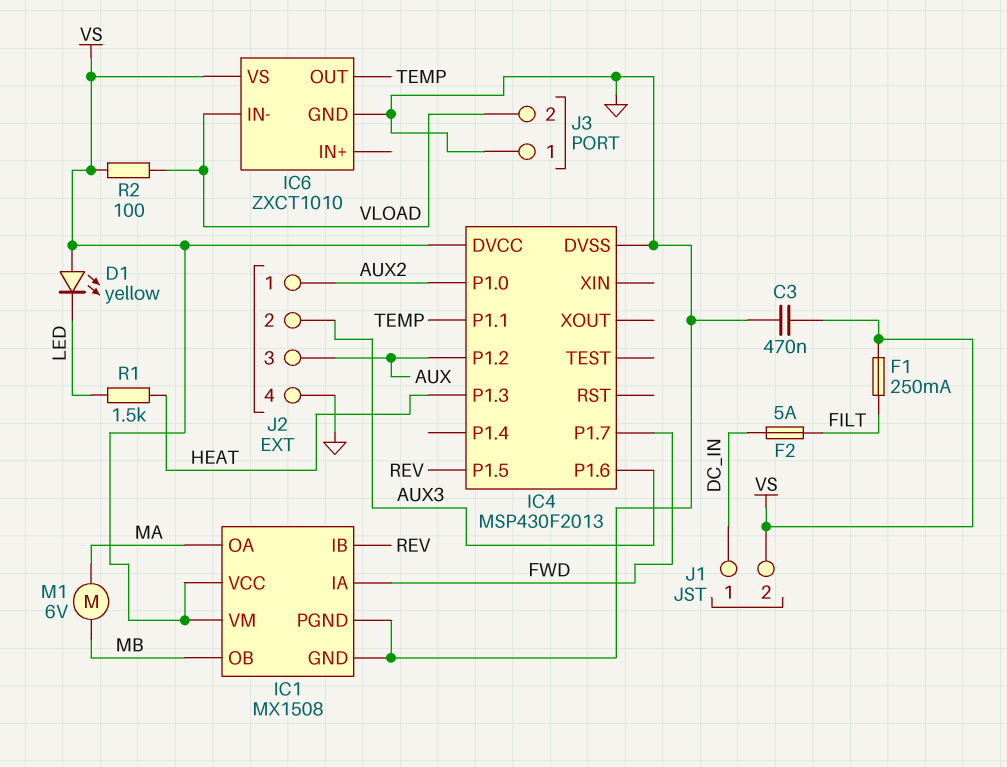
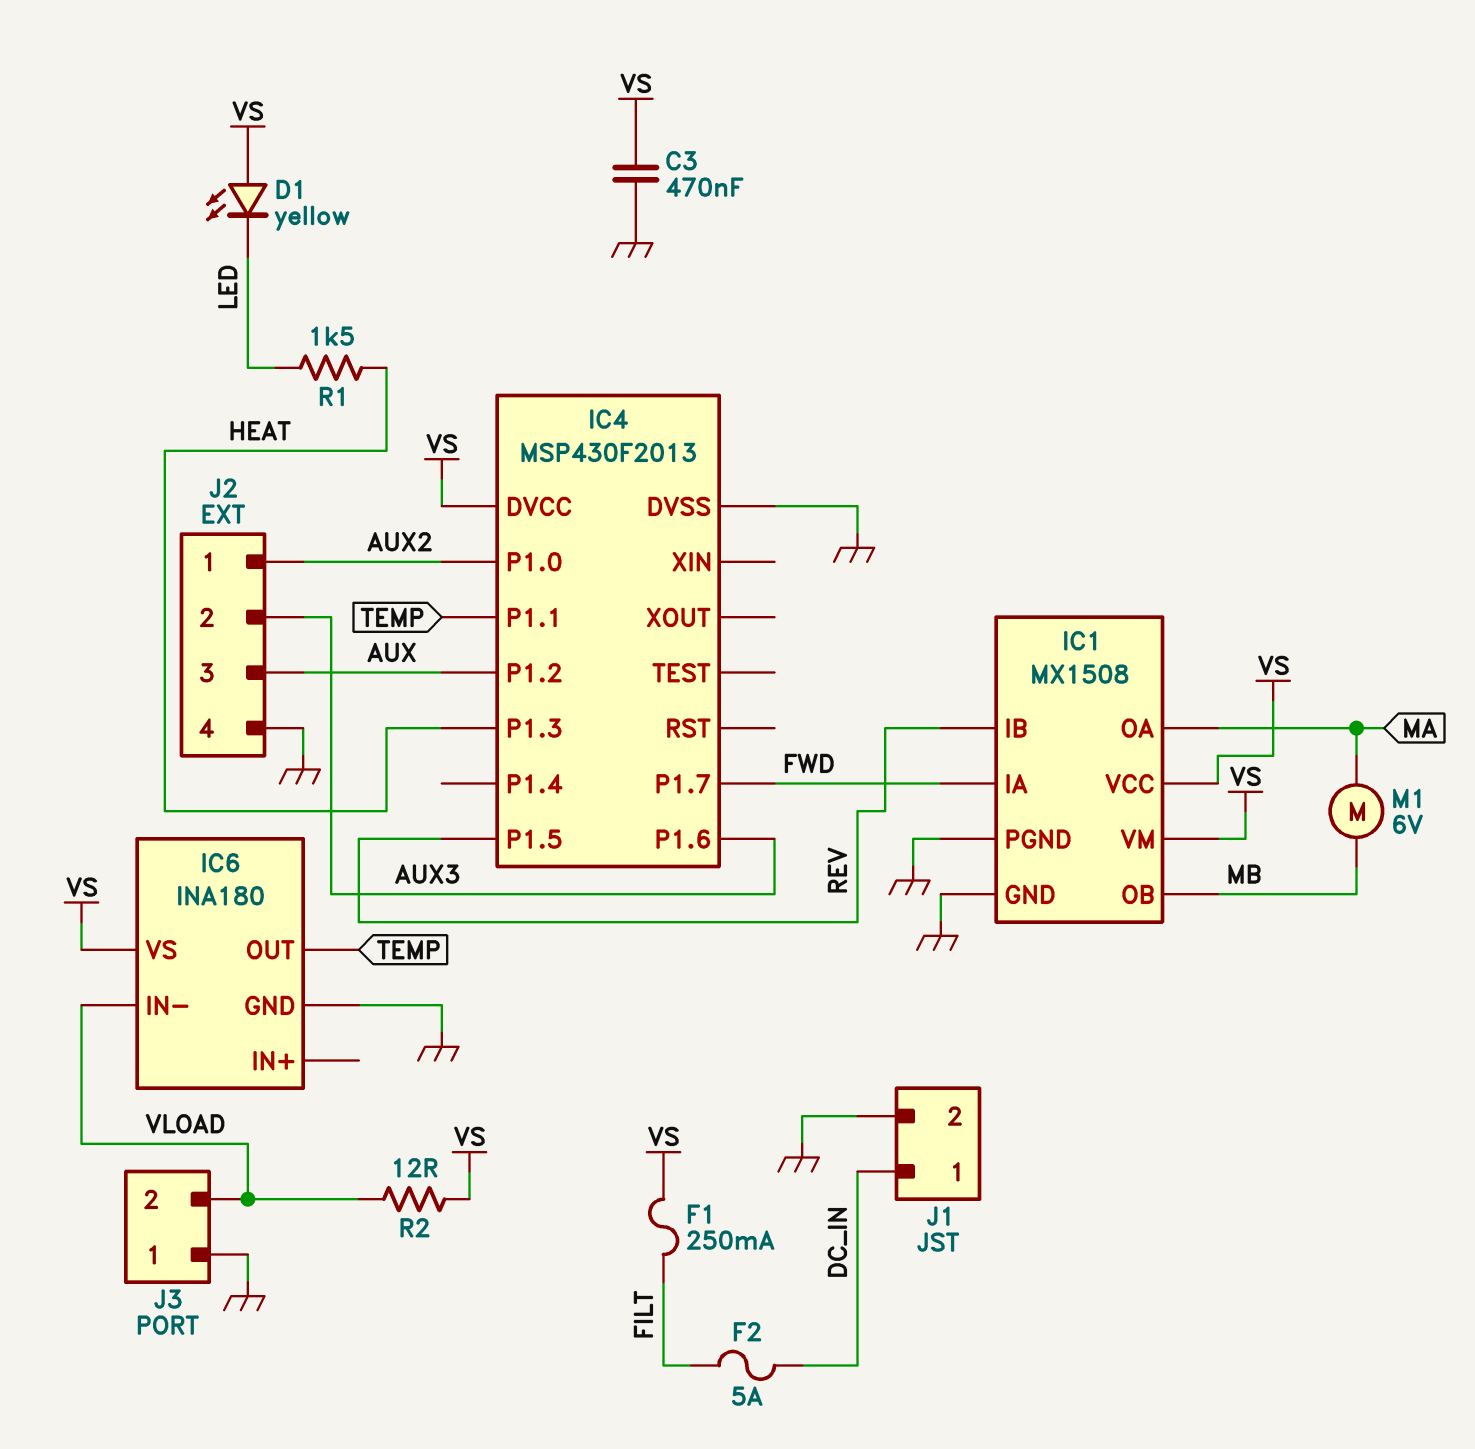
IC6: ZXCT1010 -> INA180
J1 pin 2: VS -> GND
R2: 100 (VLOAD, VS) -> 12 (VLOAD, VS)

